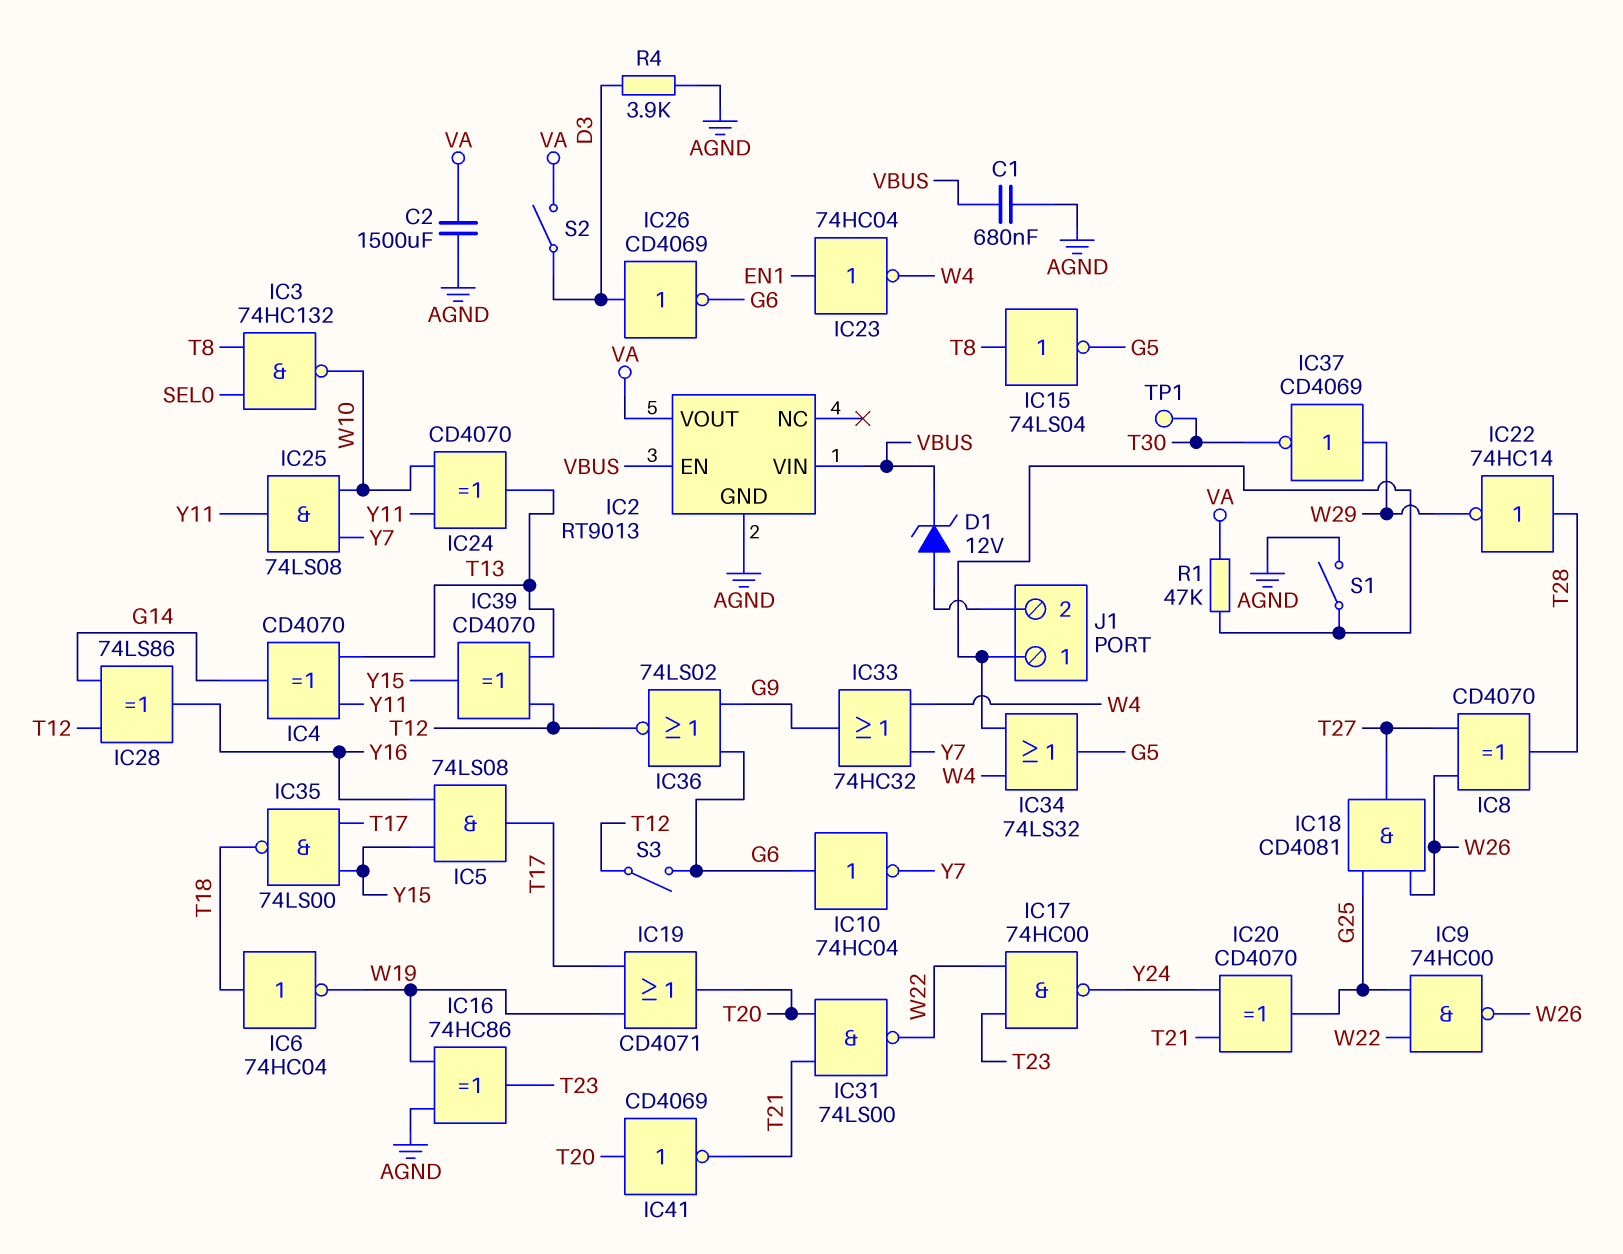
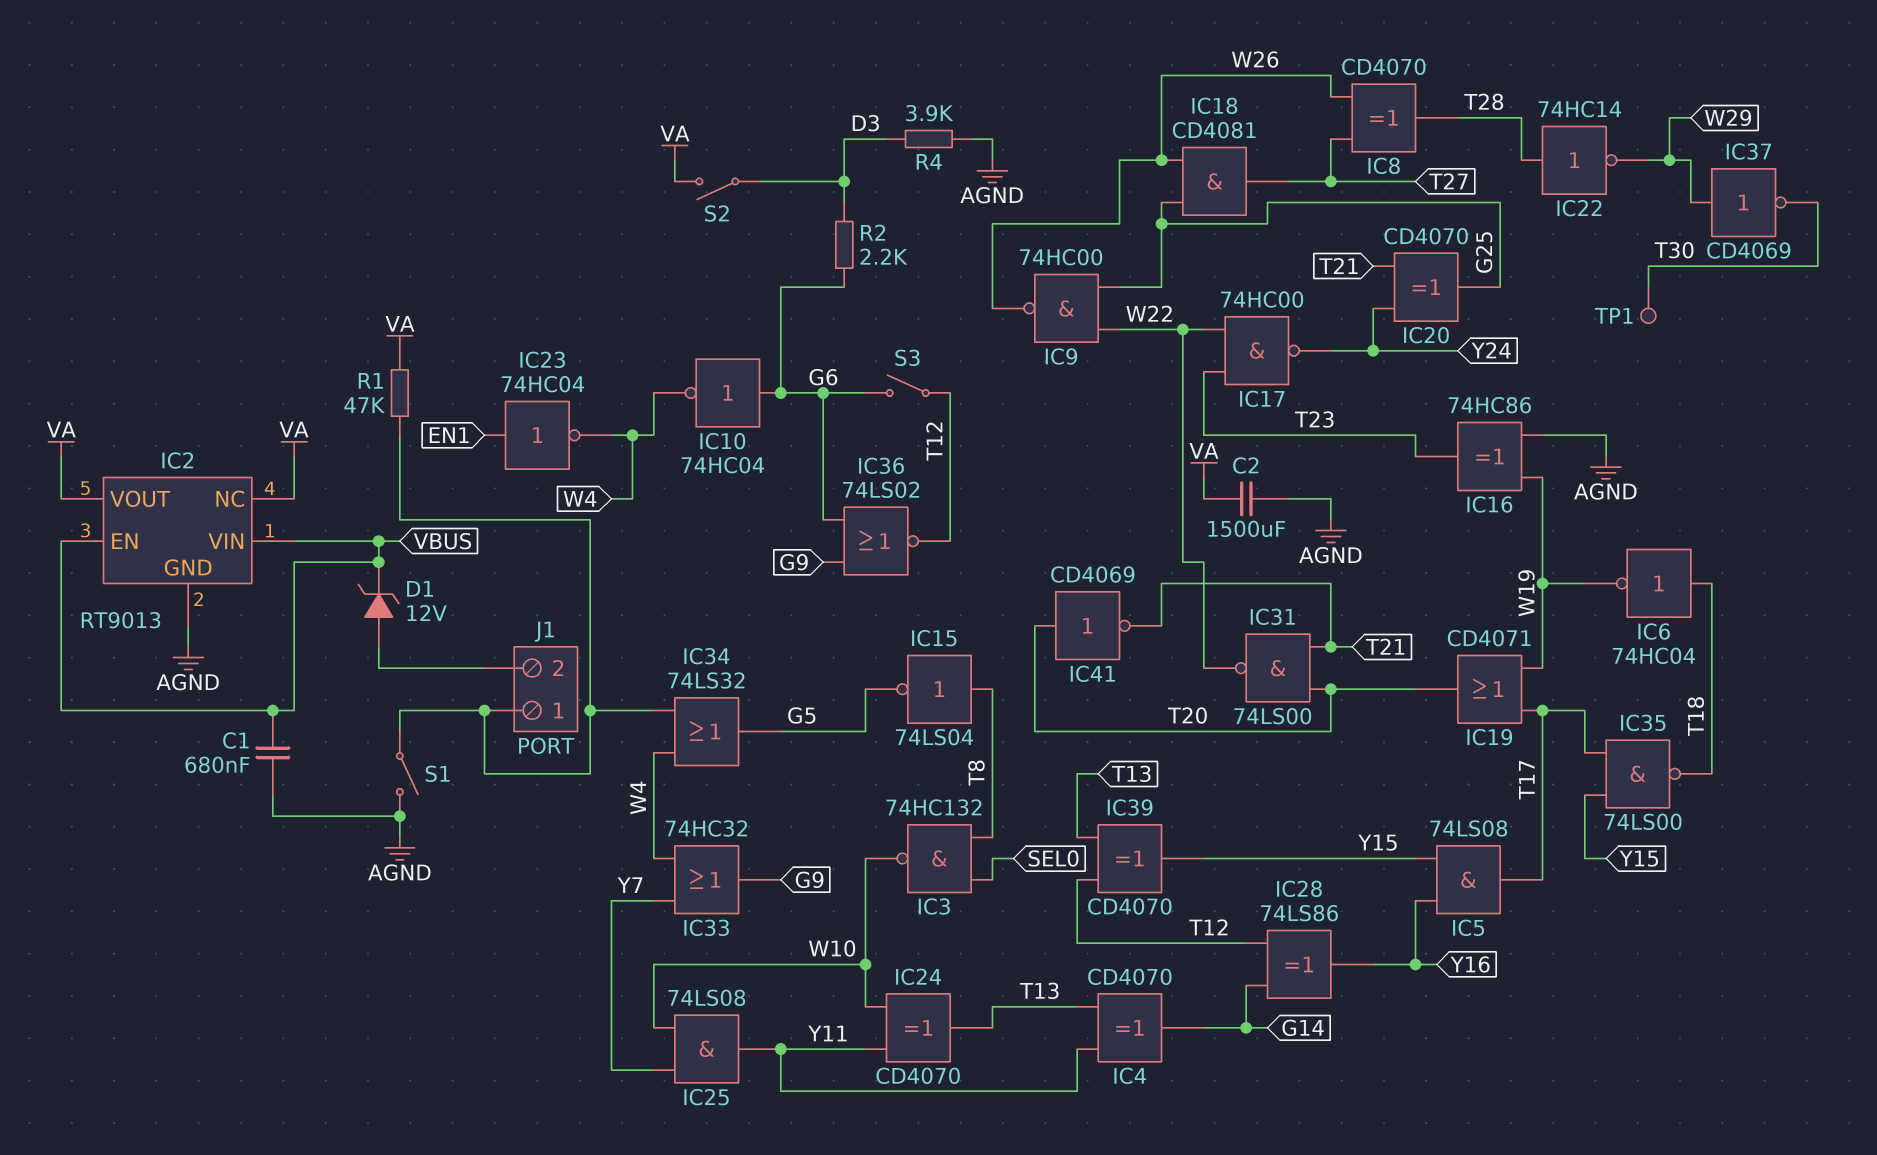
IC2 pin NC: none -> VA
IC10: NOT 74HC04 (in G6, out Y7) -> NOT 74HC04 (in G6, out W4)
IC26: NOT CD4069 (in D3, out G6) -> none
R2: none -> 2.2k (D3, G6)

